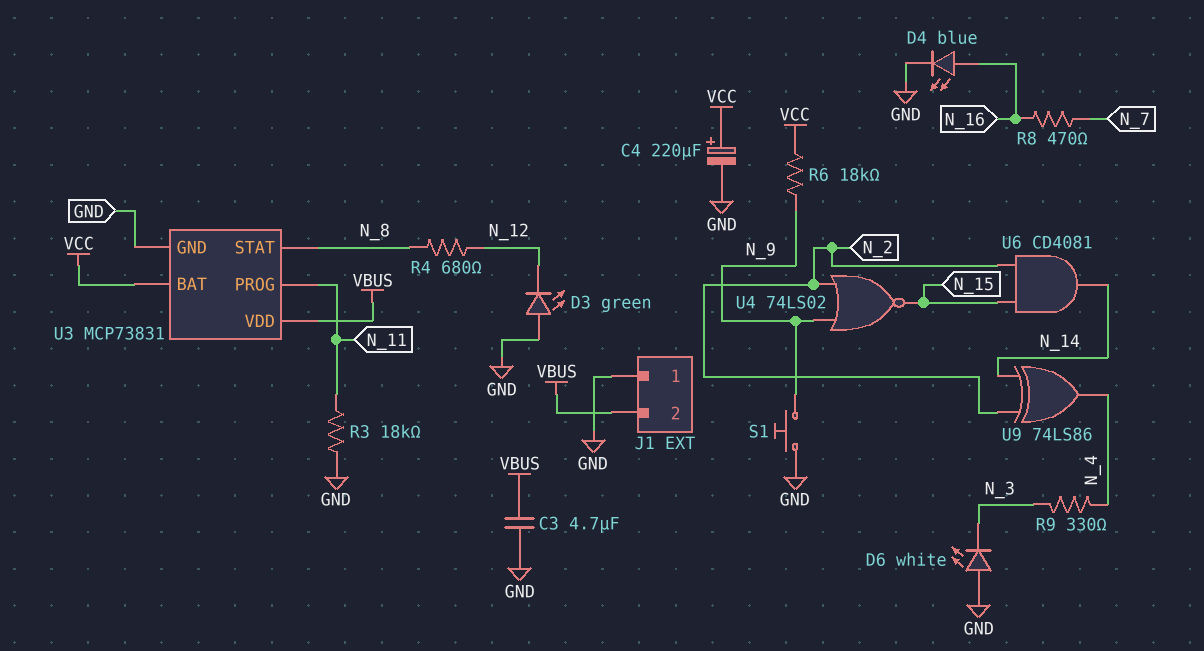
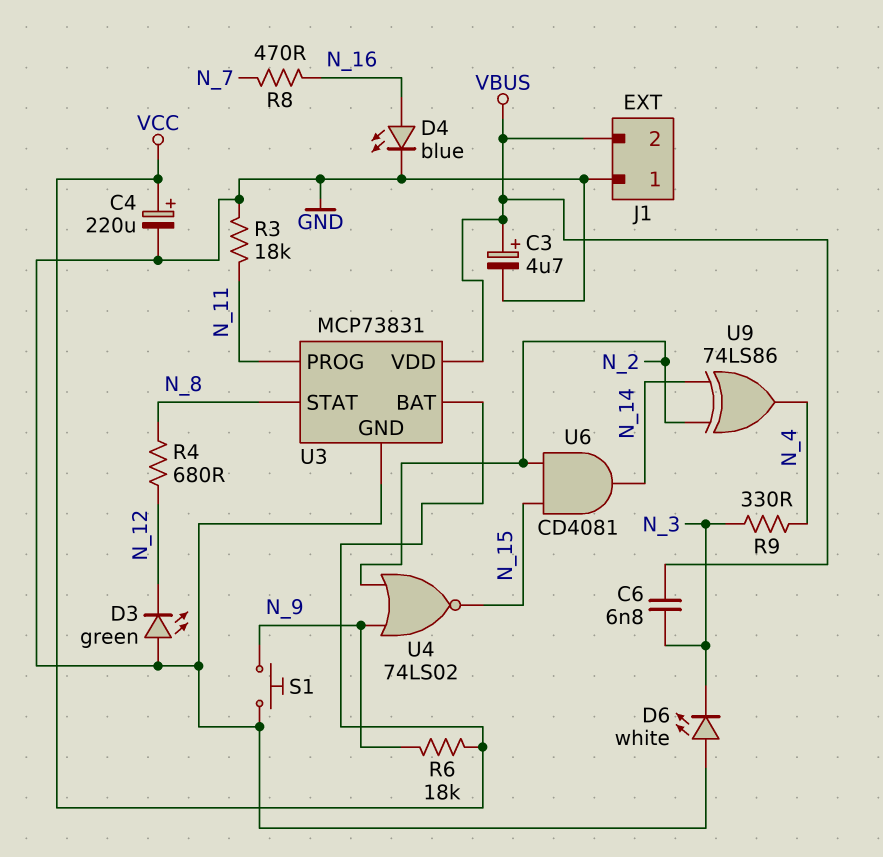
C3: 4.7uF (GND, VBUS) -> 4.7uF (plus VBUS, minus GND)
C6: none -> 6.8nF (N_3, VBUS)

